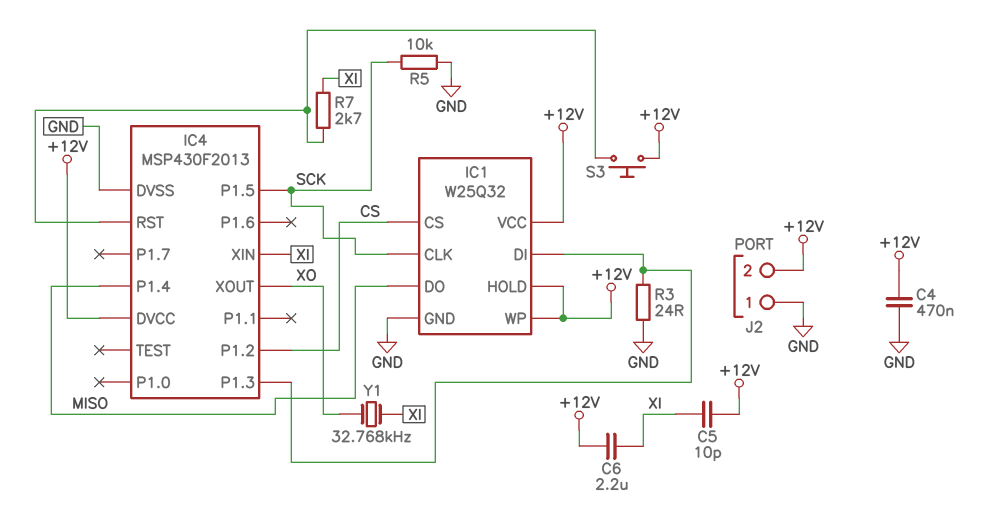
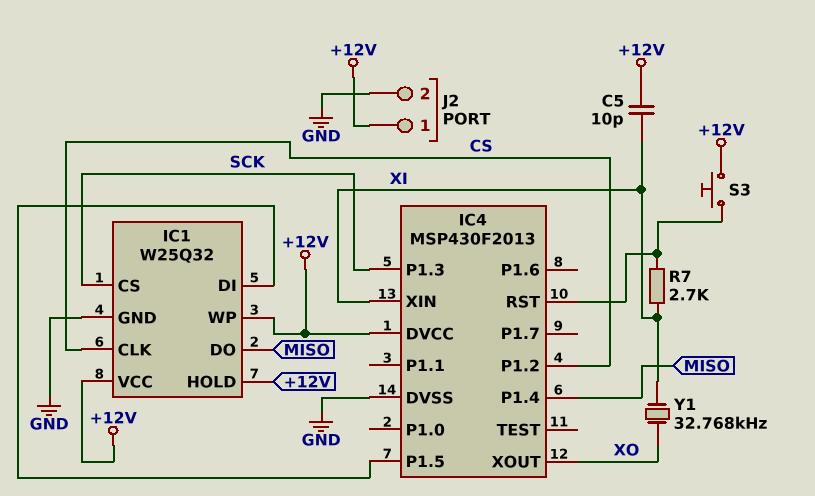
C4: 470nF (+12V, GND) -> none
C6: 2.2uF (+12V, XI) -> none
IC1 pin CLK: SCK -> CS
IC1 pin CS: CS -> SCK
IC4 pin P1.3: IC1/DI -> SCK
IC4 pin P1.5: SCK -> IC1/DI
J2 pin 1: GND -> +12V
J2 pin 2: +12V -> GND
R3: 24 (GND, IC1/DI) -> none
R5: 10k (GND, SCK) -> none

